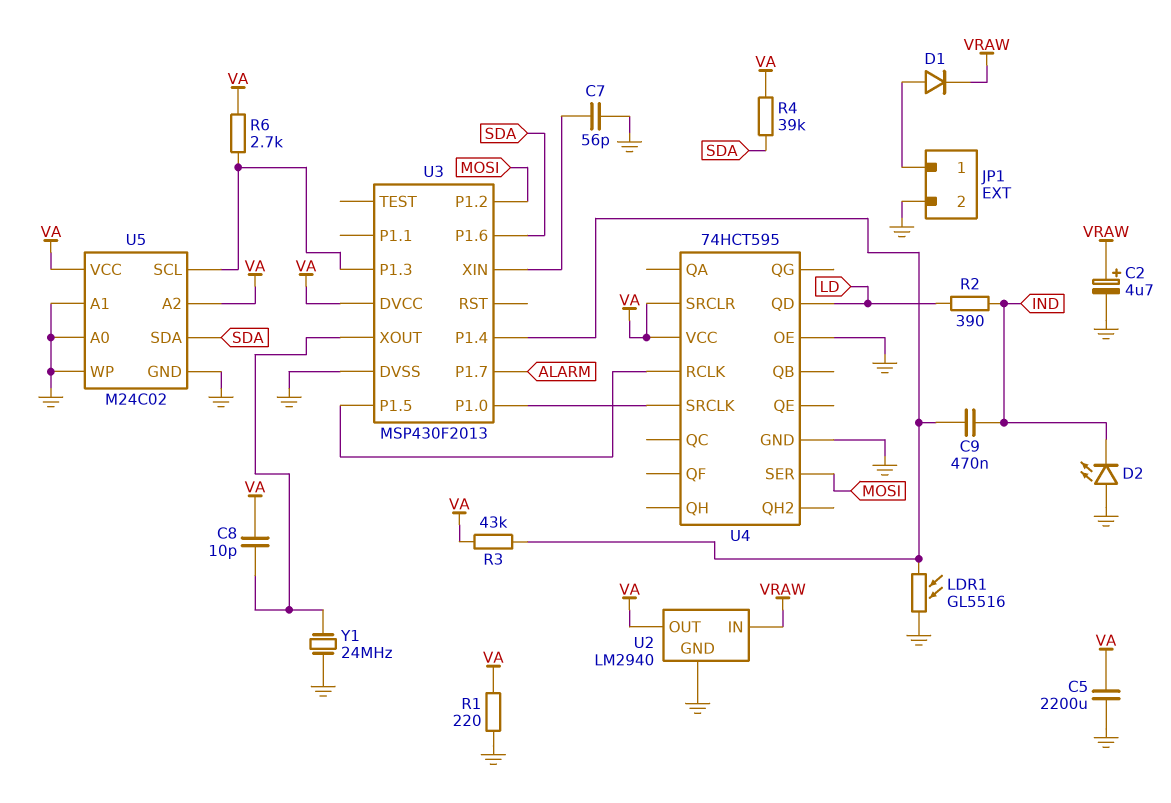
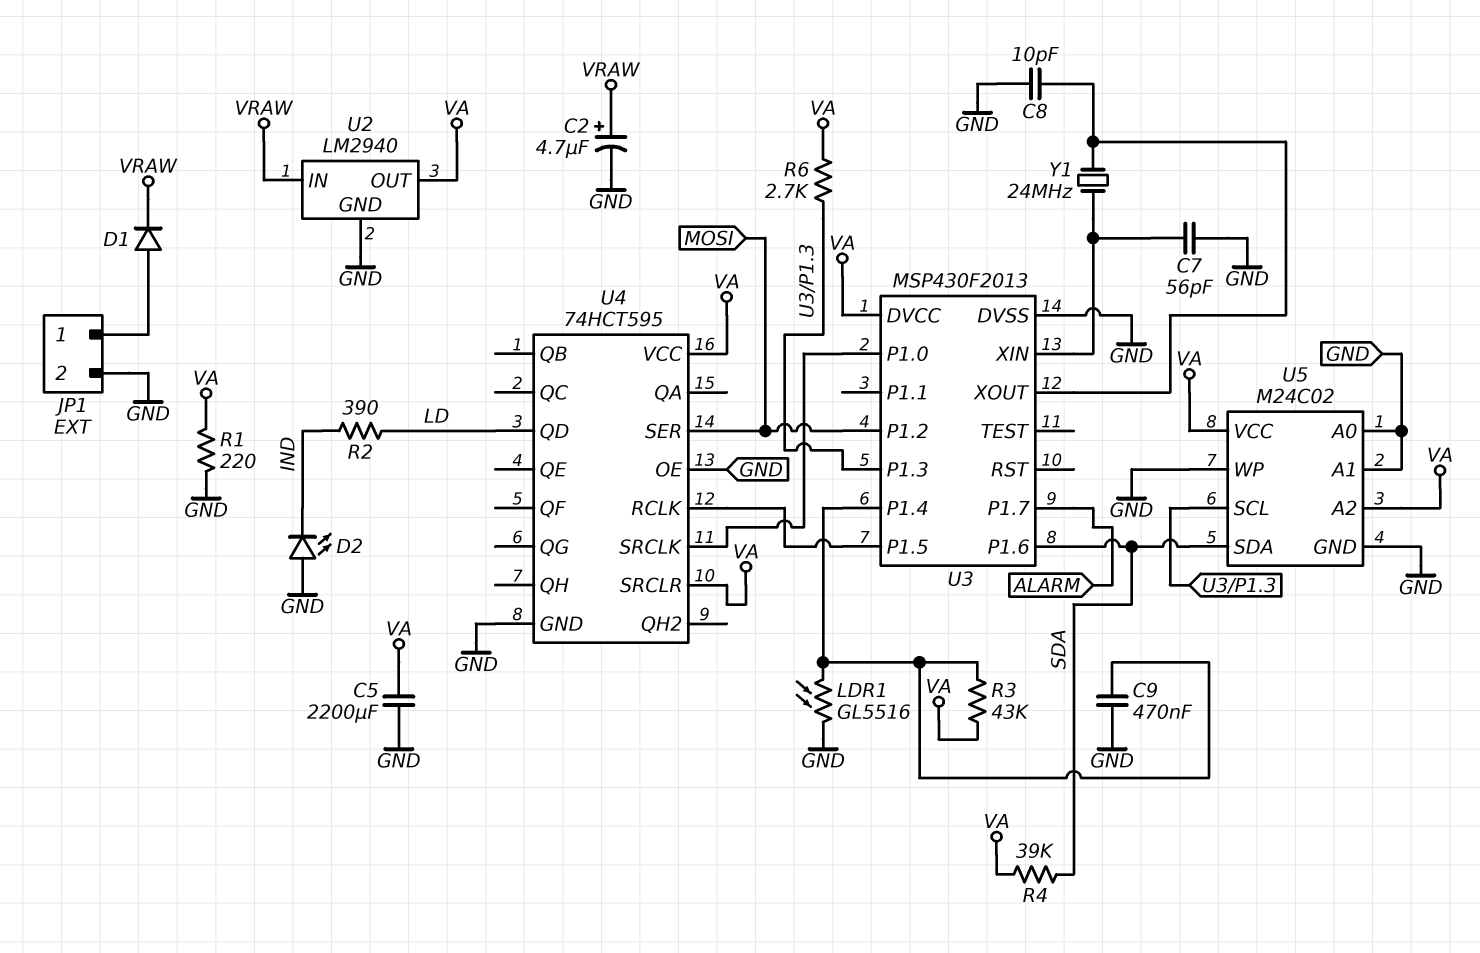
C8: 10pF (U3/XOUT, VA) -> 10pF (GND, U3/XOUT)
C9: 470nF (IND, U3/P1.4) -> 470nF (GND, U3/P1.4)
Y1: 24MHz (GND, U3/XOUT) -> 24MHz (U3/XIN, U3/XOUT)

